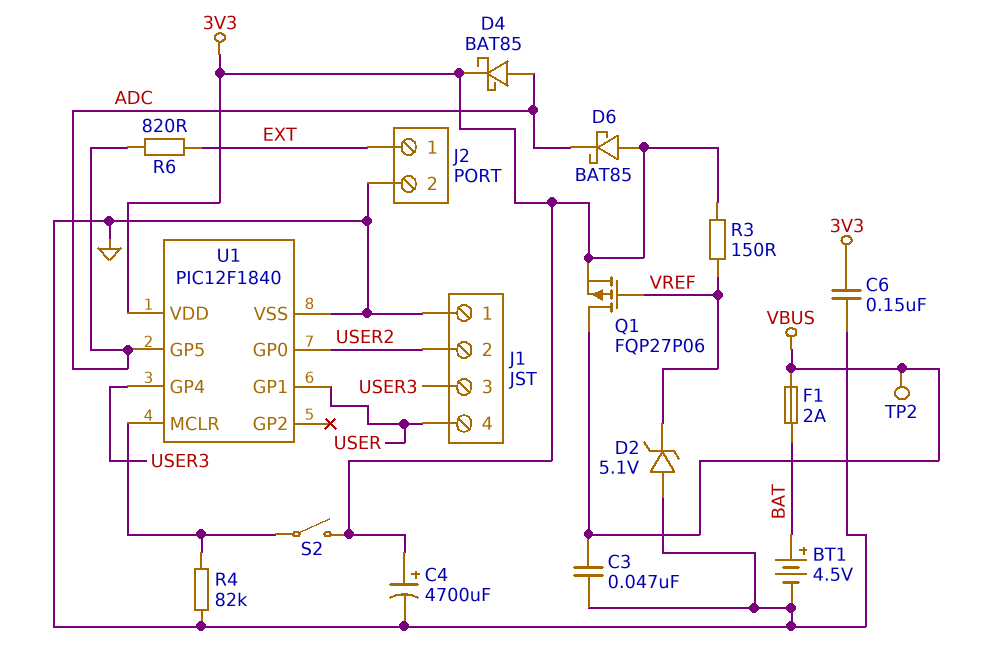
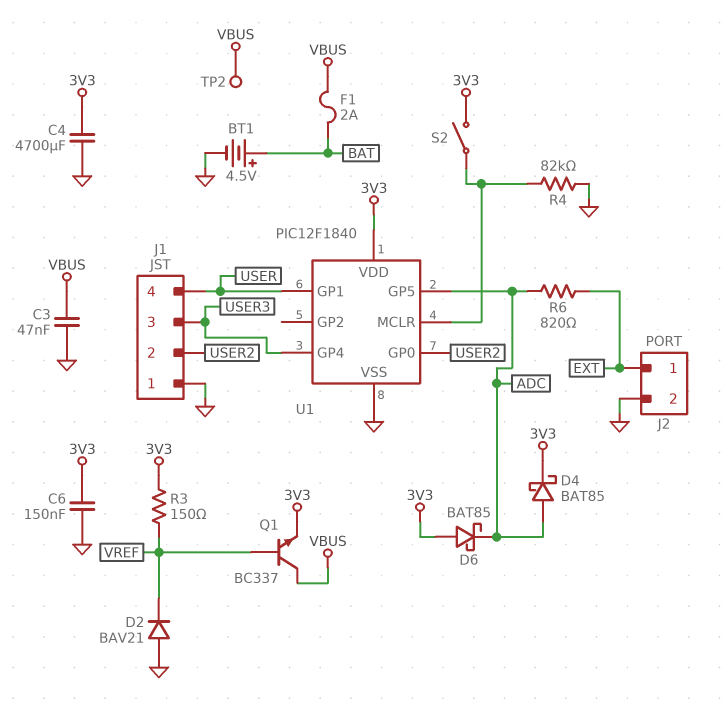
C4: 4700uF (plus 3V3, minus GND) -> 4700uF (3V3, GND)
D2: zener 5.1V (A GND, K VREF) -> diode BAV21 (A GND, K VREF)
Q1: PMOS FQP27P06 (G VREF, D VBUS, S 3V3) -> NPN BC337 (B VREF, C VBUS, E 3V3)

